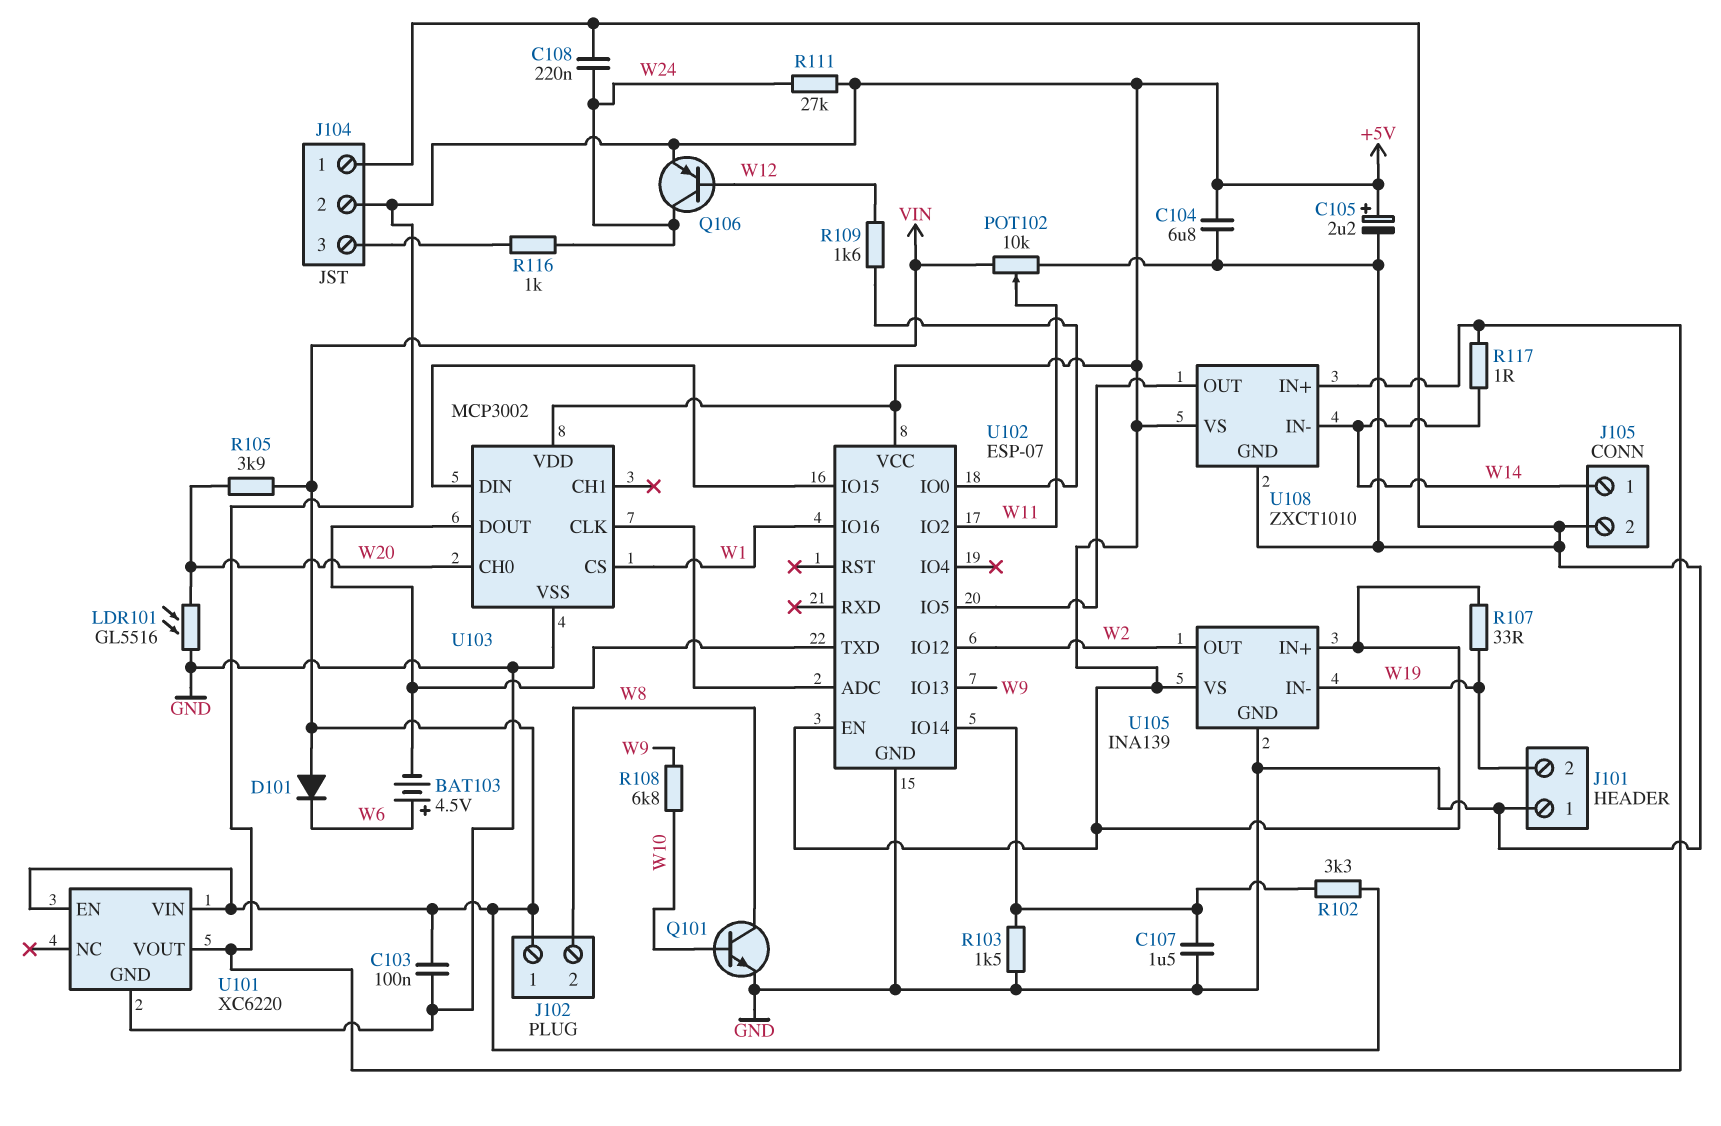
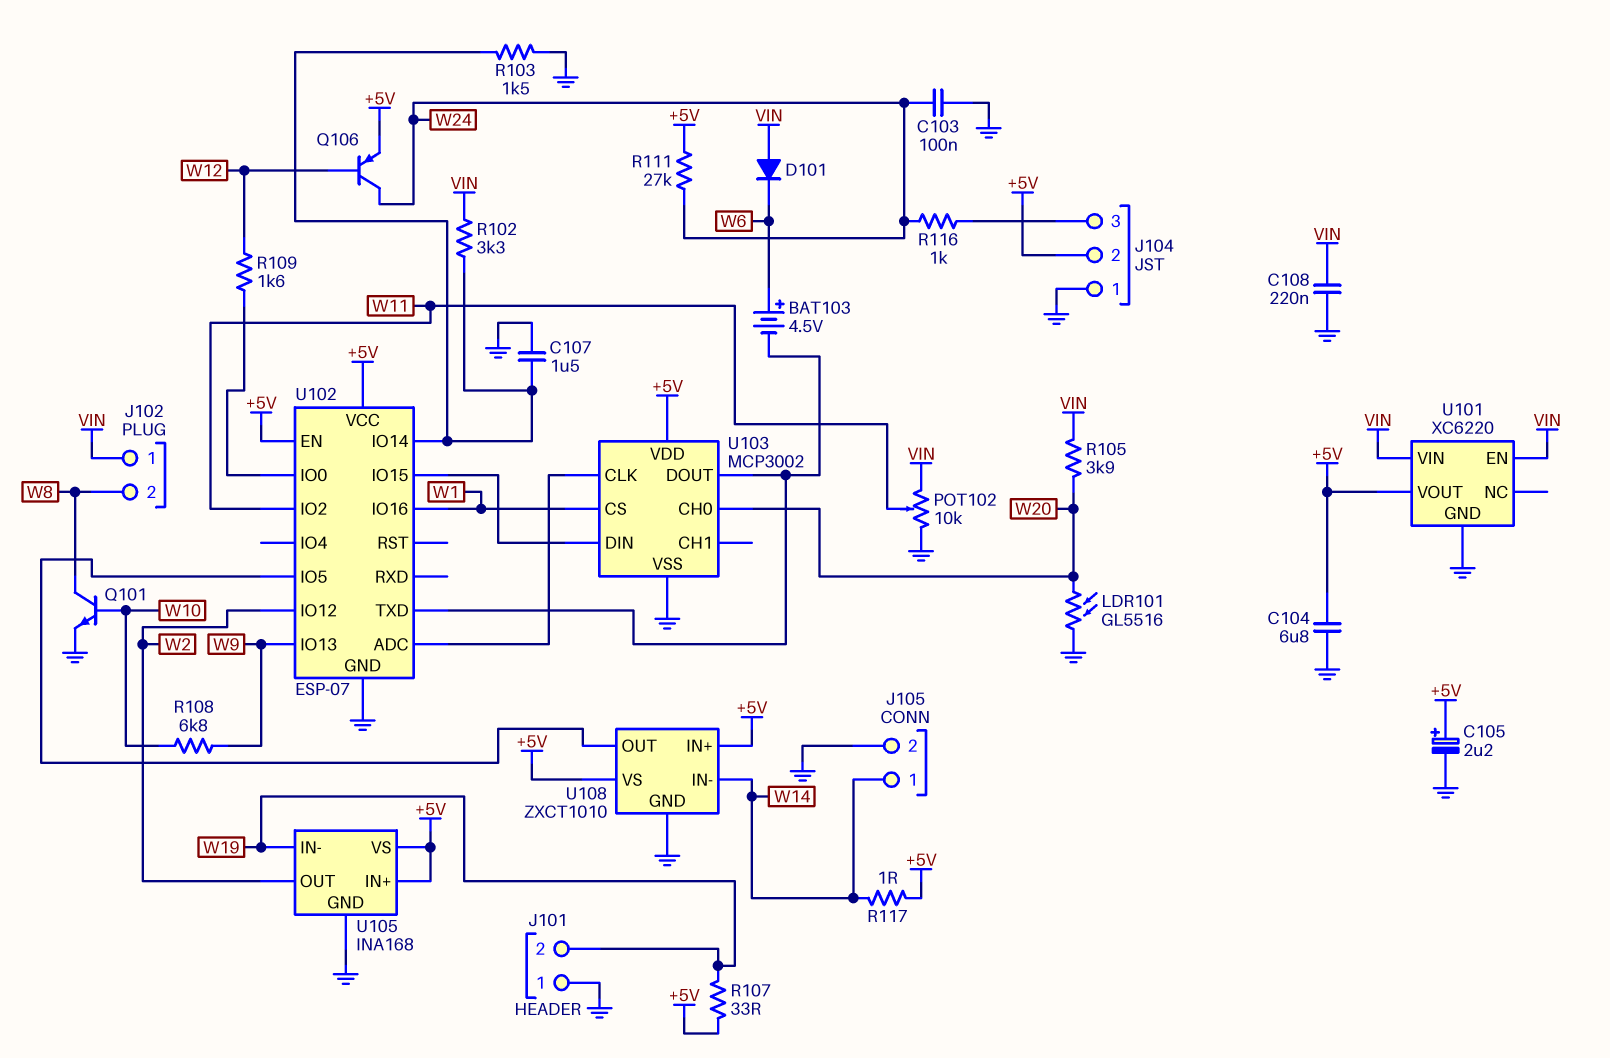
C103: 100nF (GND, VIN) -> 100nF (GND, W24)
C108: 220nF (GND, W24) -> 220nF (GND, VIN)
U105: INA139 -> INA168

